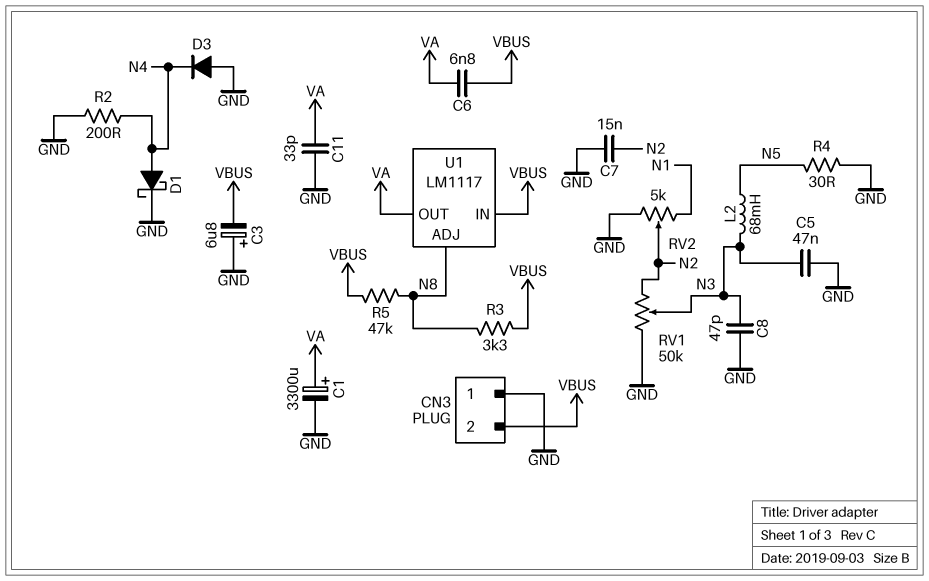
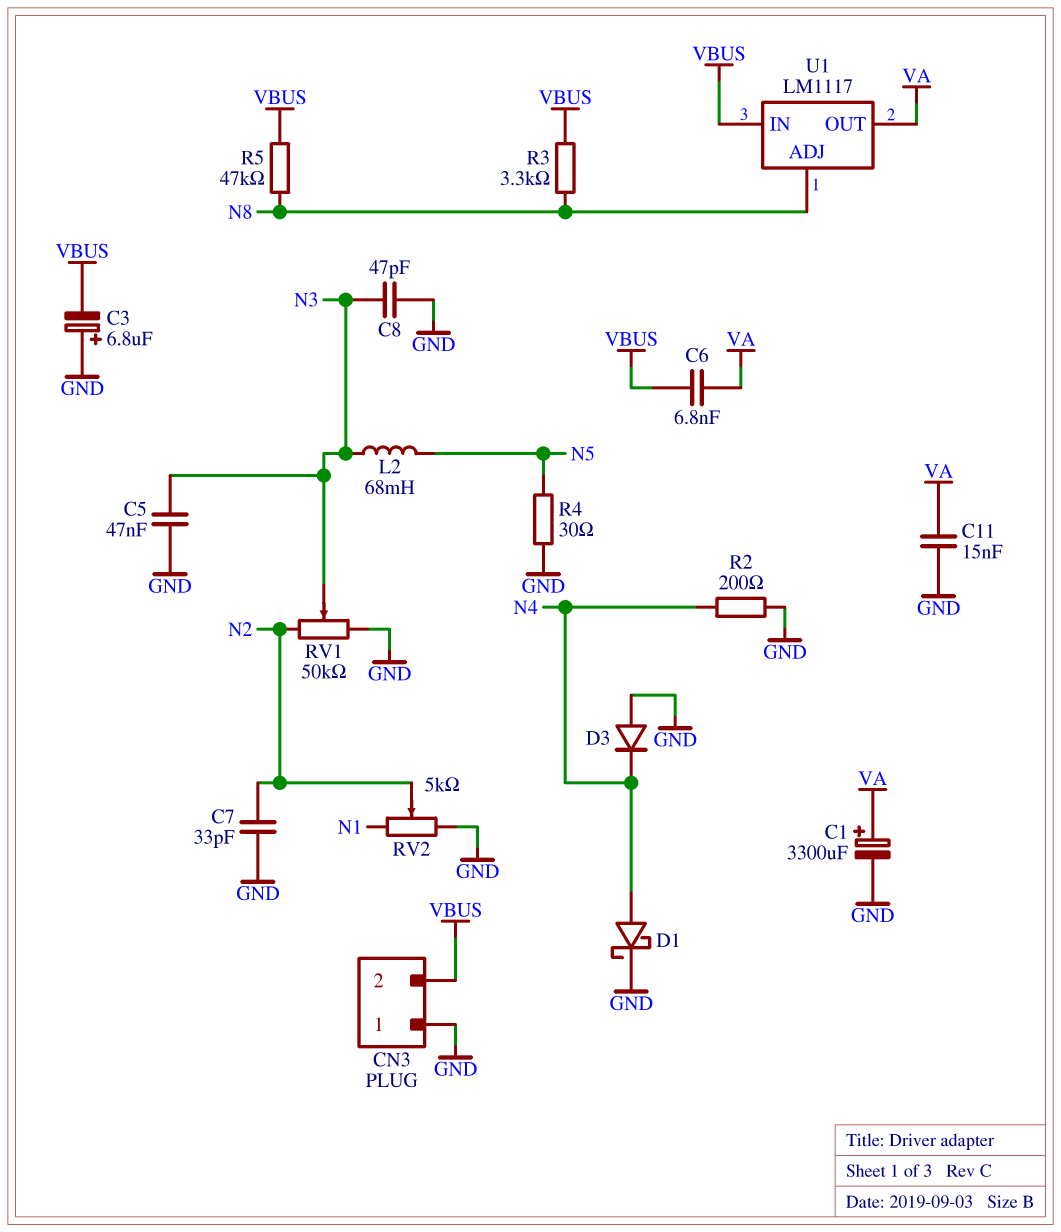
C7: 15nF (GND, N2) -> 33pF (GND, N2)
C11: 33pF (GND, VA) -> 15nF (GND, VA)

